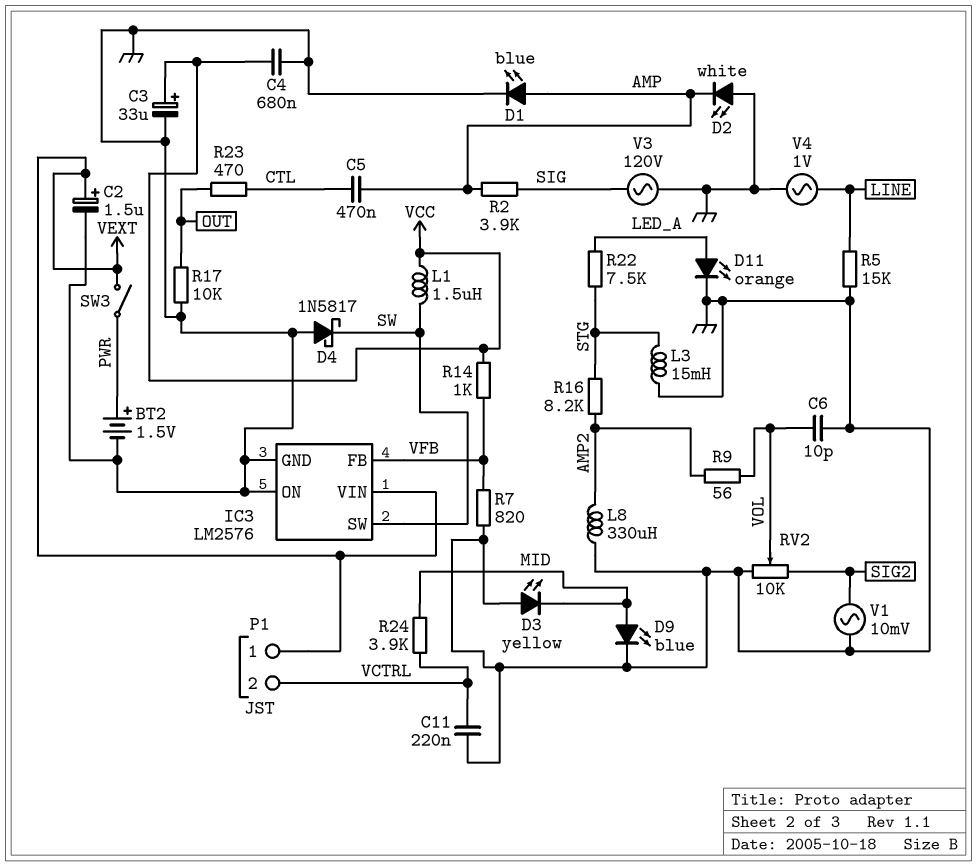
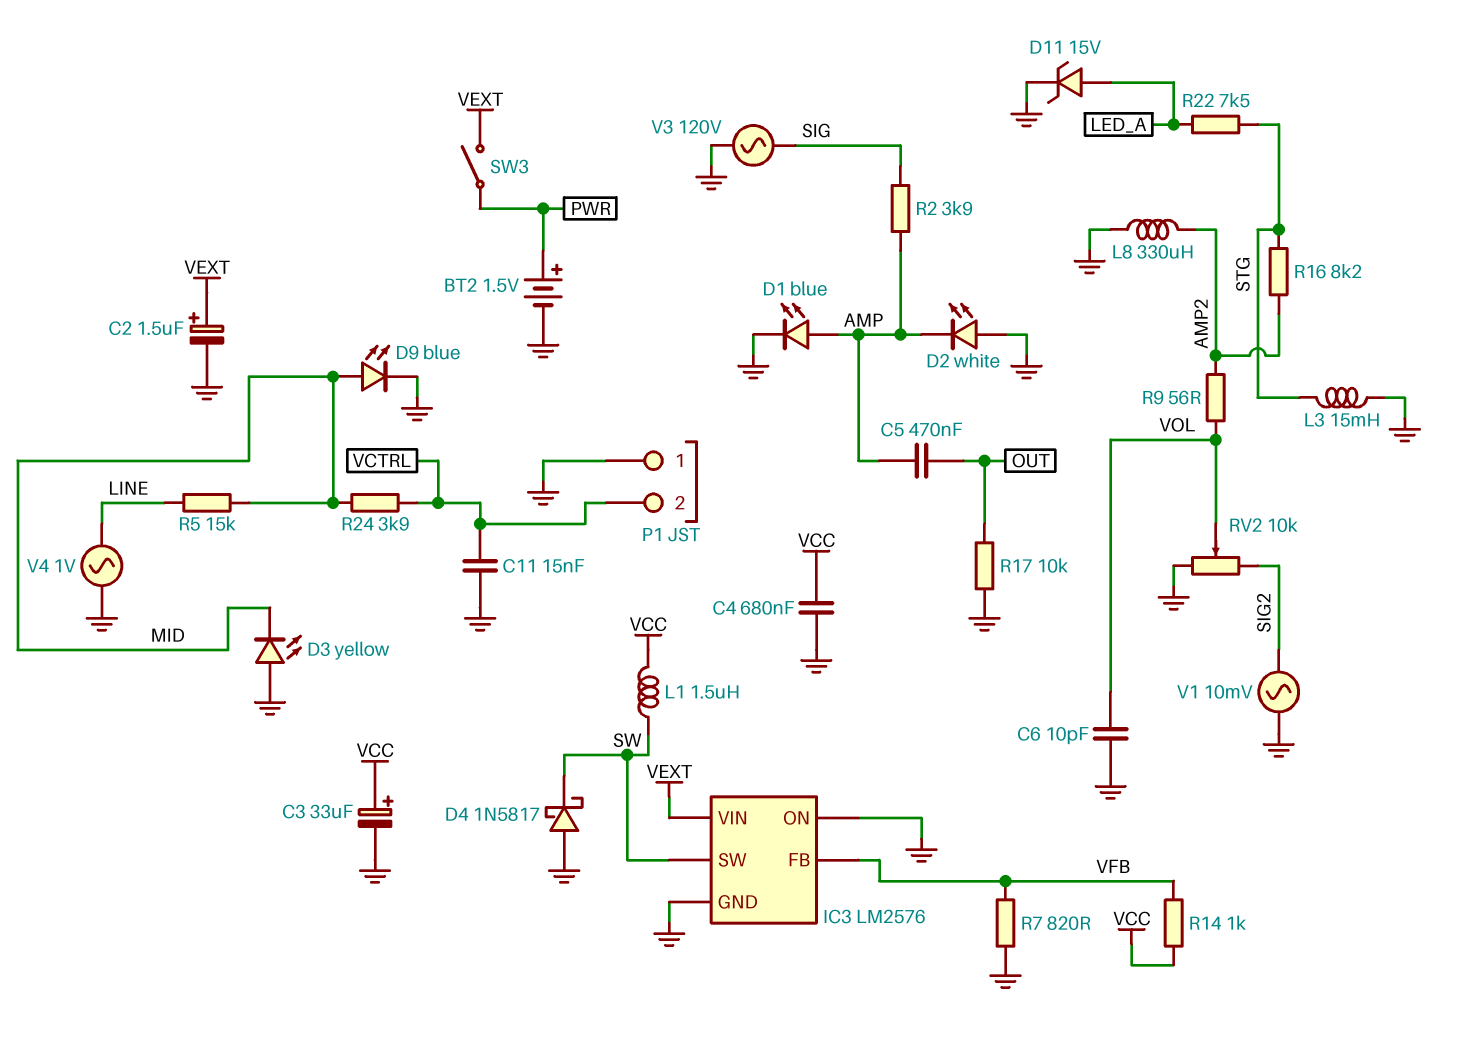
C5: 470nF (AMP, CTL) -> 470nF (AMP, OUT)
C11: 220nF (GND, VCTRL) -> 15nF (GND, VCTRL)
D11: LED orange (A LED_A, K GND) -> zener 15V (A LED_A, K GND)
P1 pin 1: VEXT -> GND
R5: 15k (GND, LINE) -> 15k (LINE, MID)
R23: 470 (CTL, OUT) -> none

